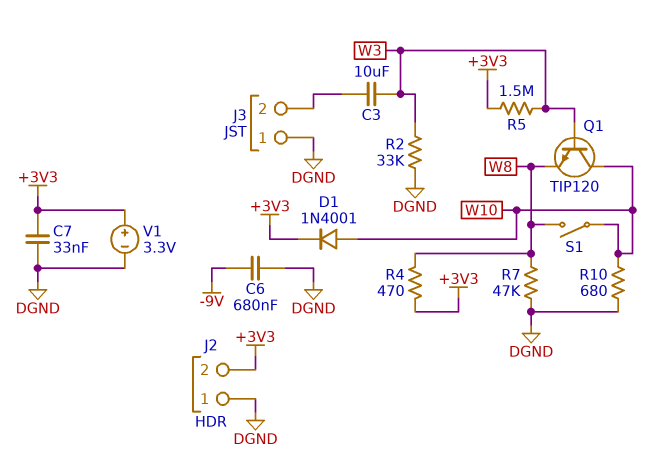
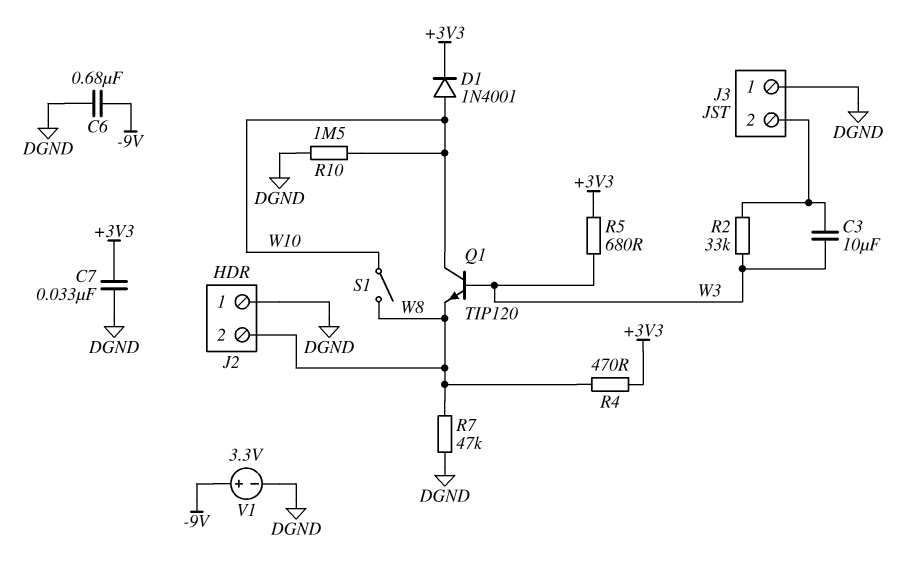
J2 pin 2: +3V3 -> W8
R2: 33k (DGND, W3) -> 33k (J3/2, W3)
R5: 1.5M (+3V3, W3) -> 680 (+3V3, W3)
R10: 680 (DGND, W10) -> 1.5M (DGND, W10)
V1: 3.3V (plus +3V3, minus DGND) -> 3.3V (plus -9V, minus DGND)

